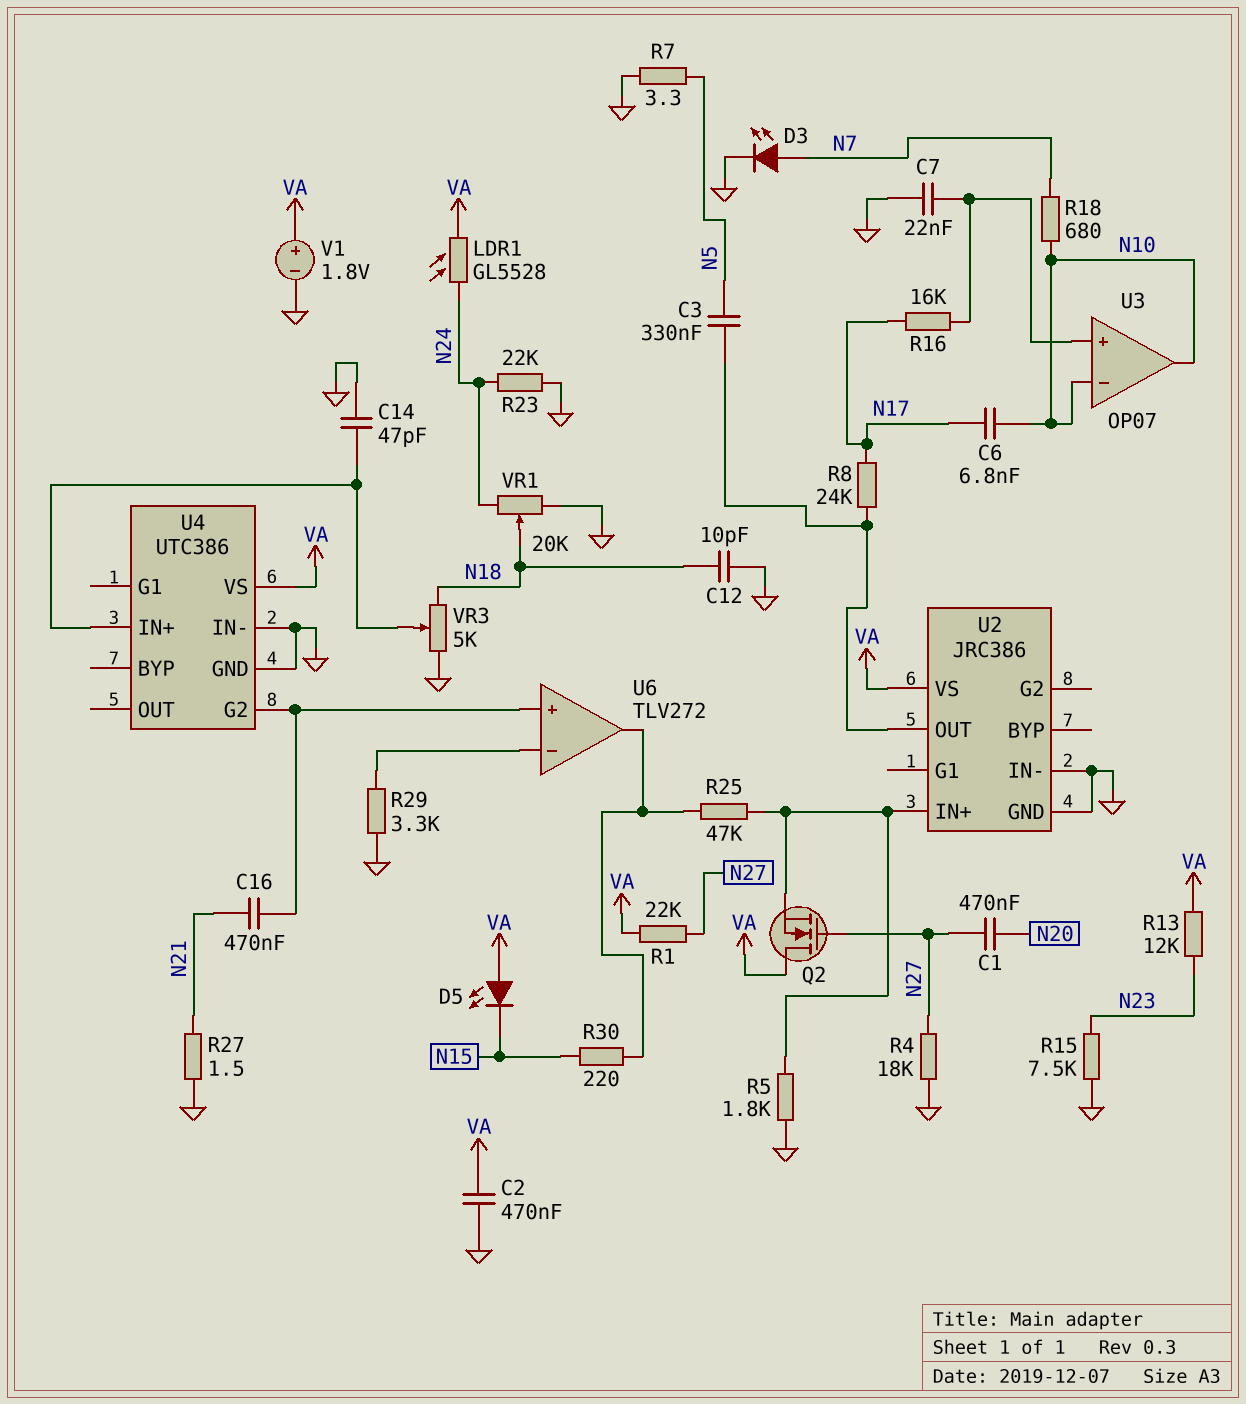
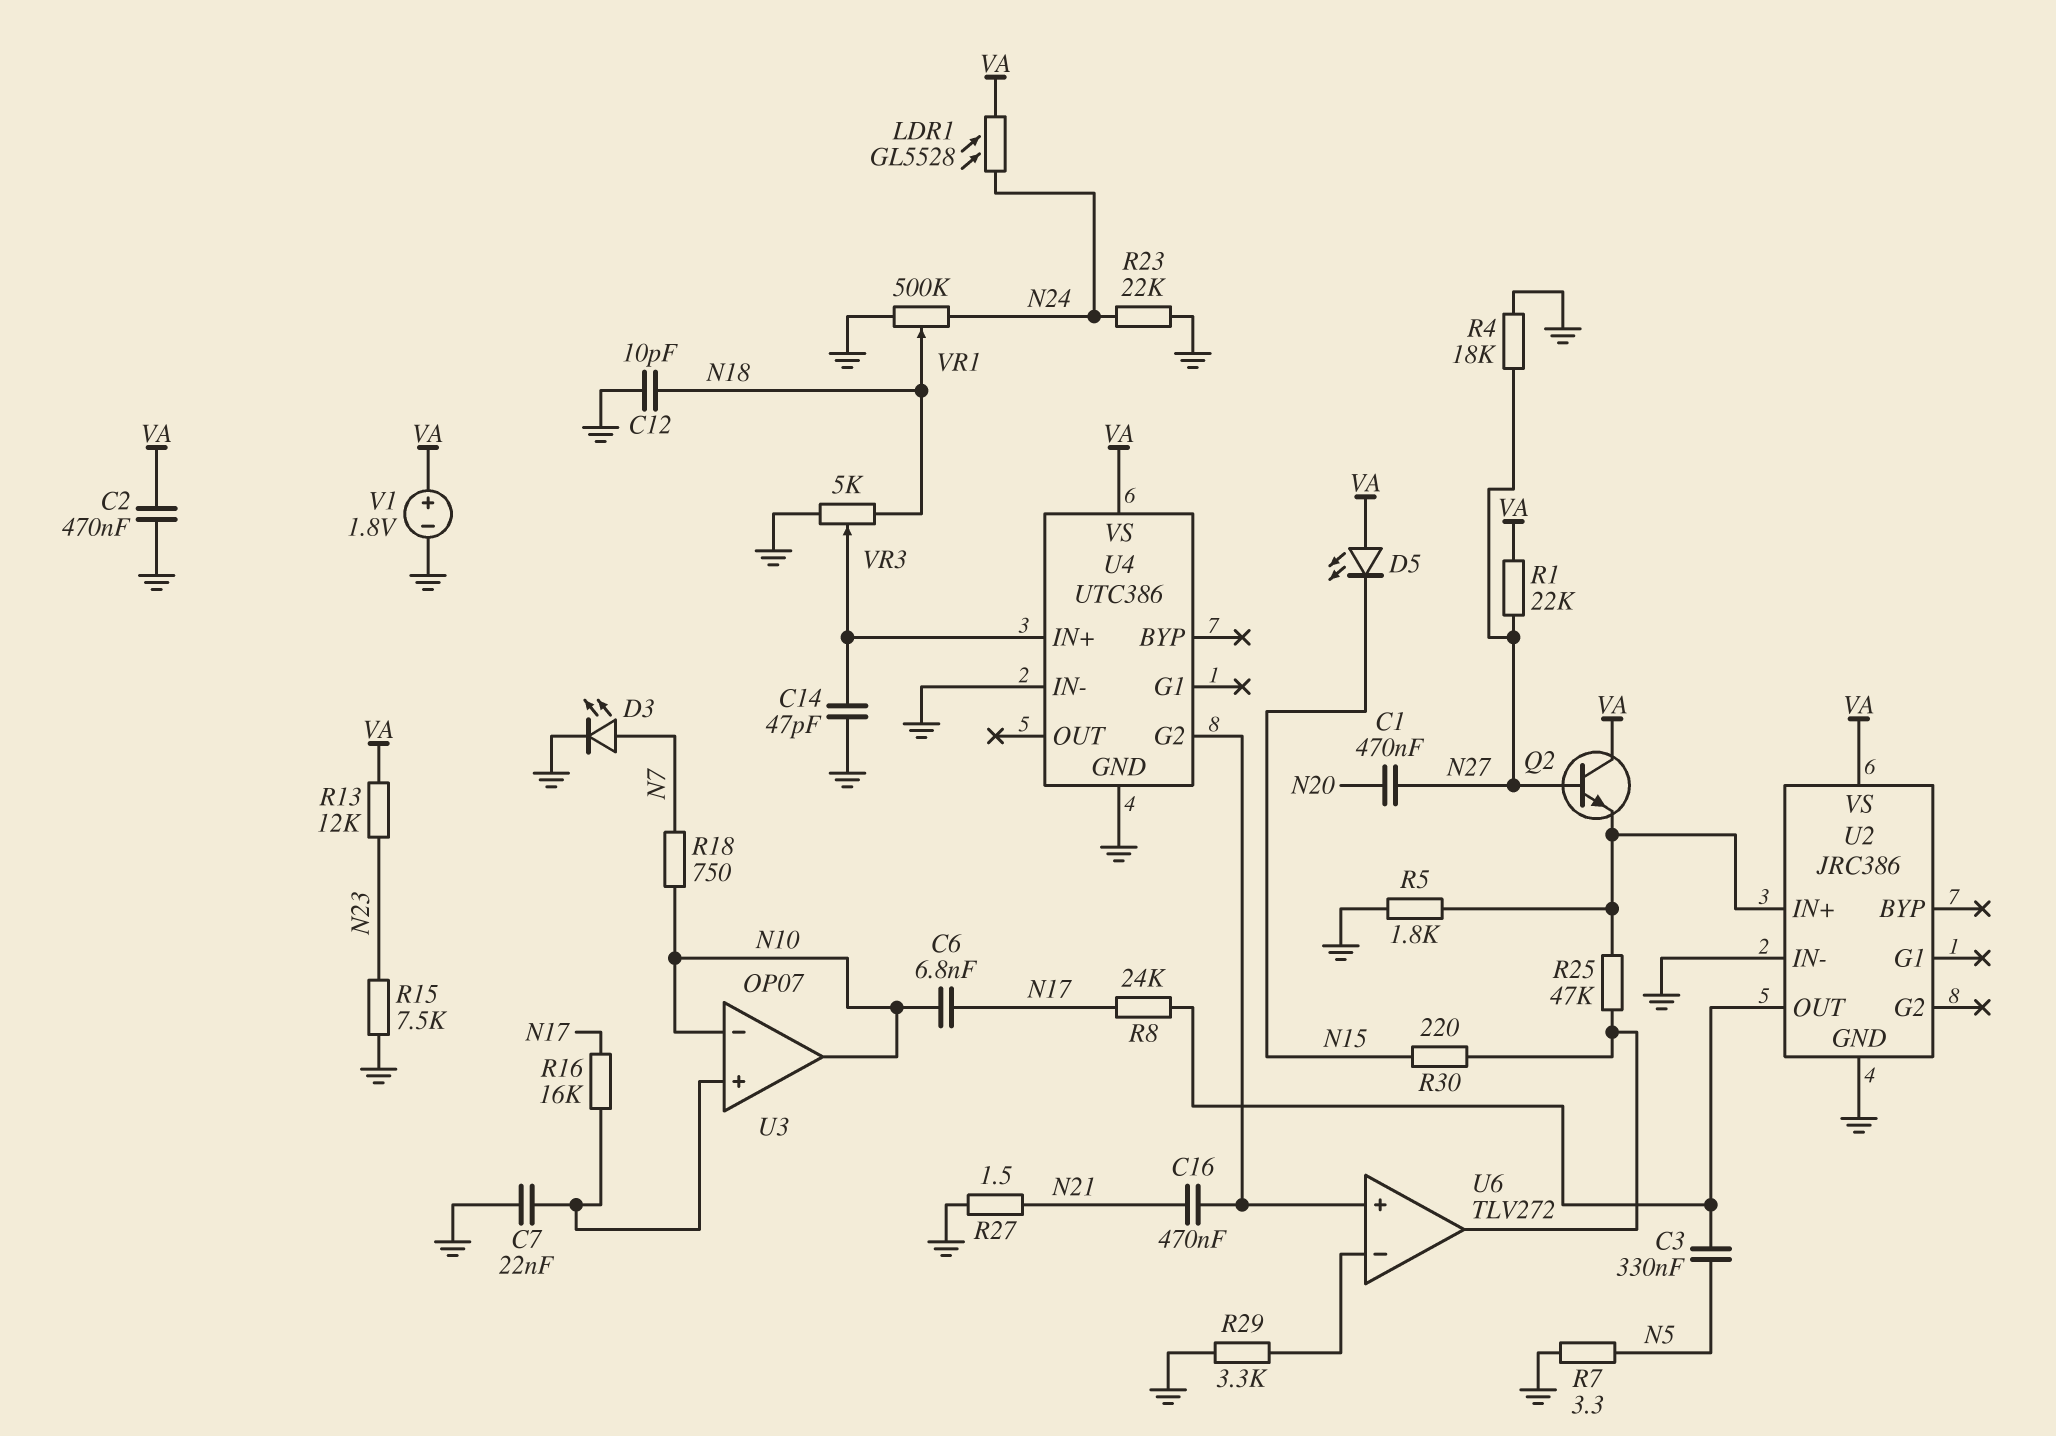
Q2: NMOS (G N27, D VA, S U2/IN+) -> NPN (B N27, C VA, E U2/IN+)
R18: 680 (N7, N10) -> 750 (N7, N10)
VR1: 20k (GND, N24, wiper N18) -> 500k (GND, N24, wiper N18)

